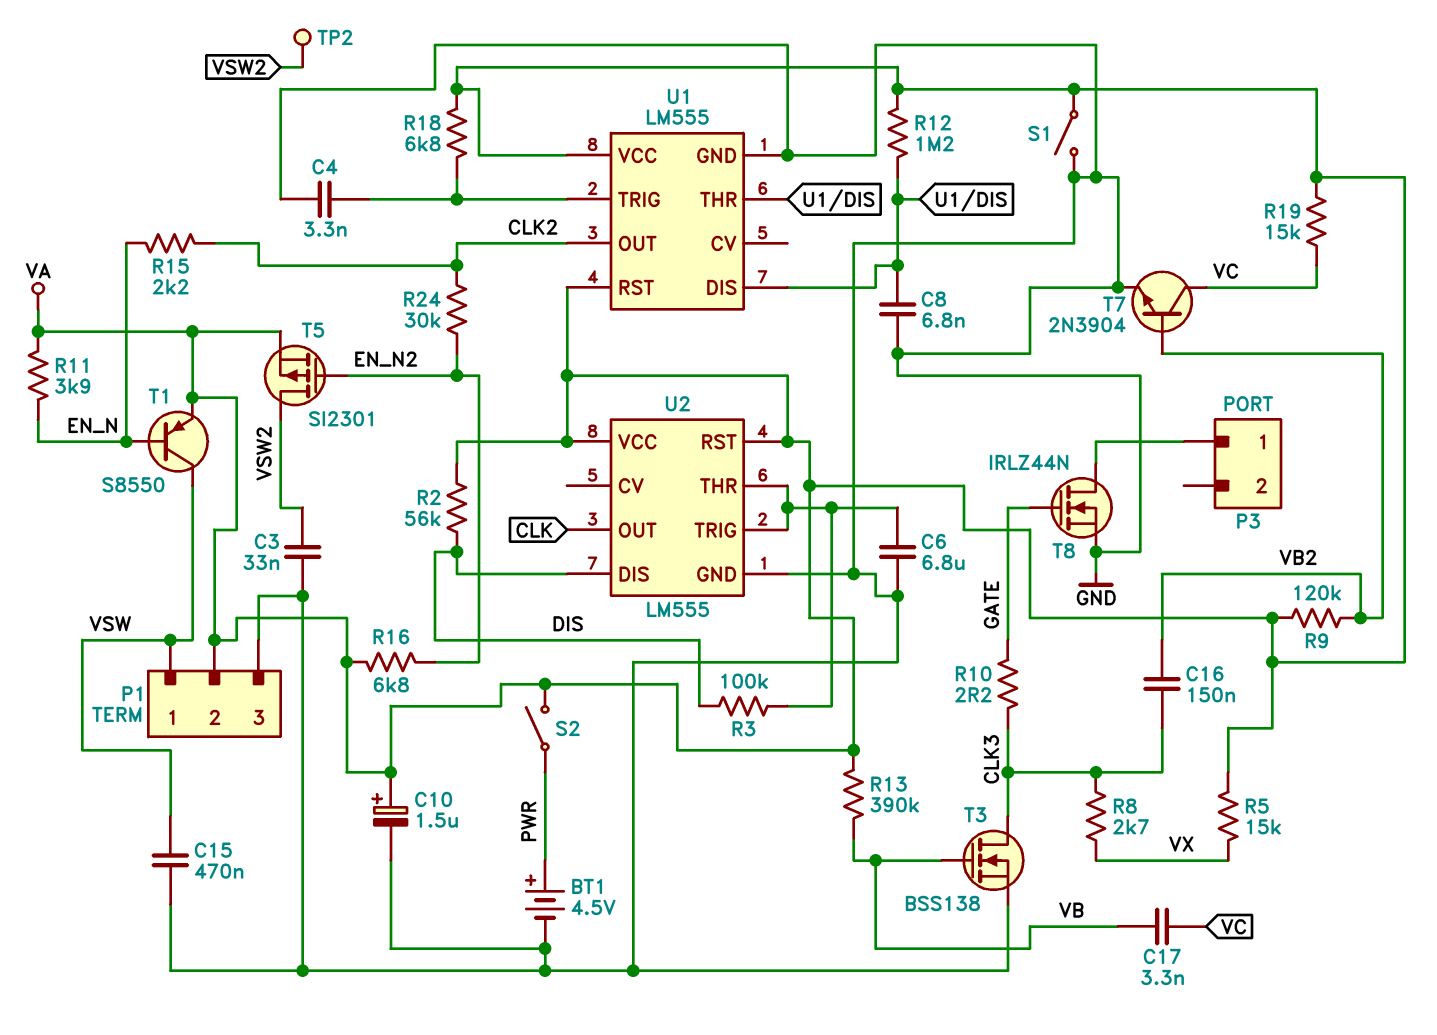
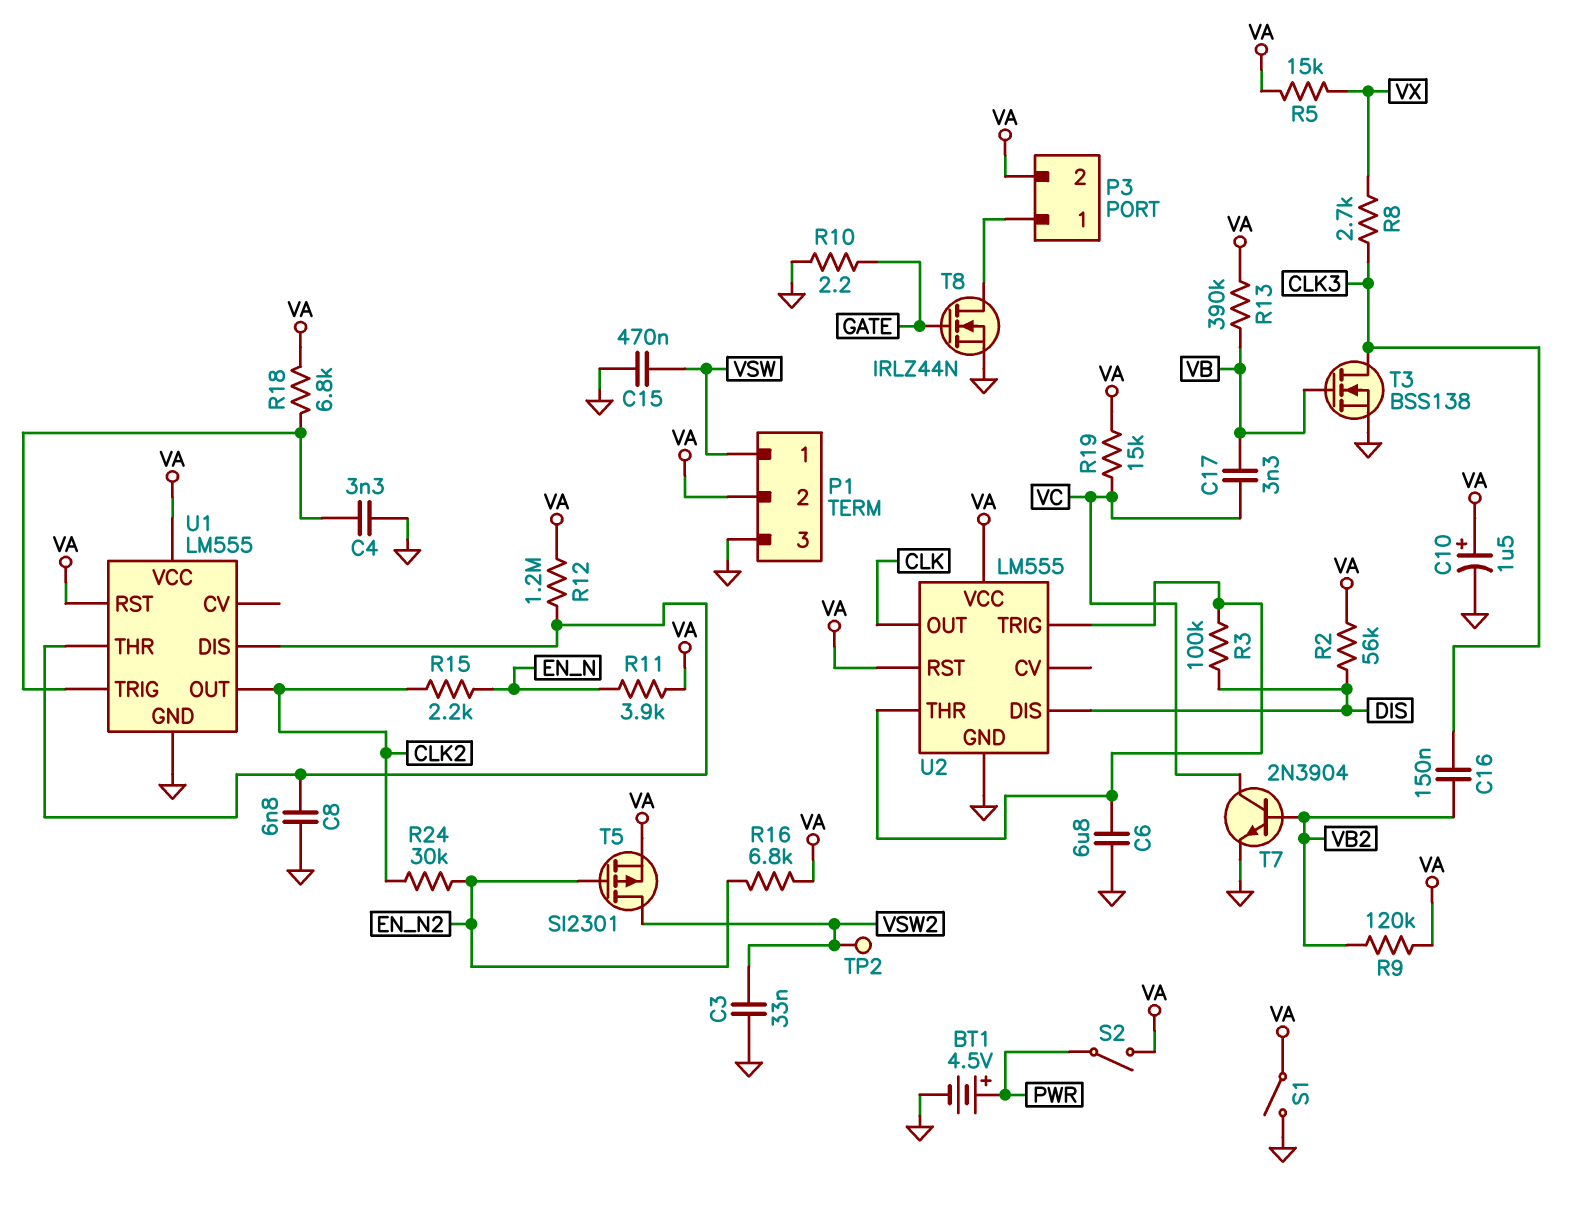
P3 pin 2: none -> VA
R10: 2.2 (CLK3, GATE) -> 2.2 (GATE, GND)
T1: PNP S8550 (B EN_N, C VSW, E VA) -> none

